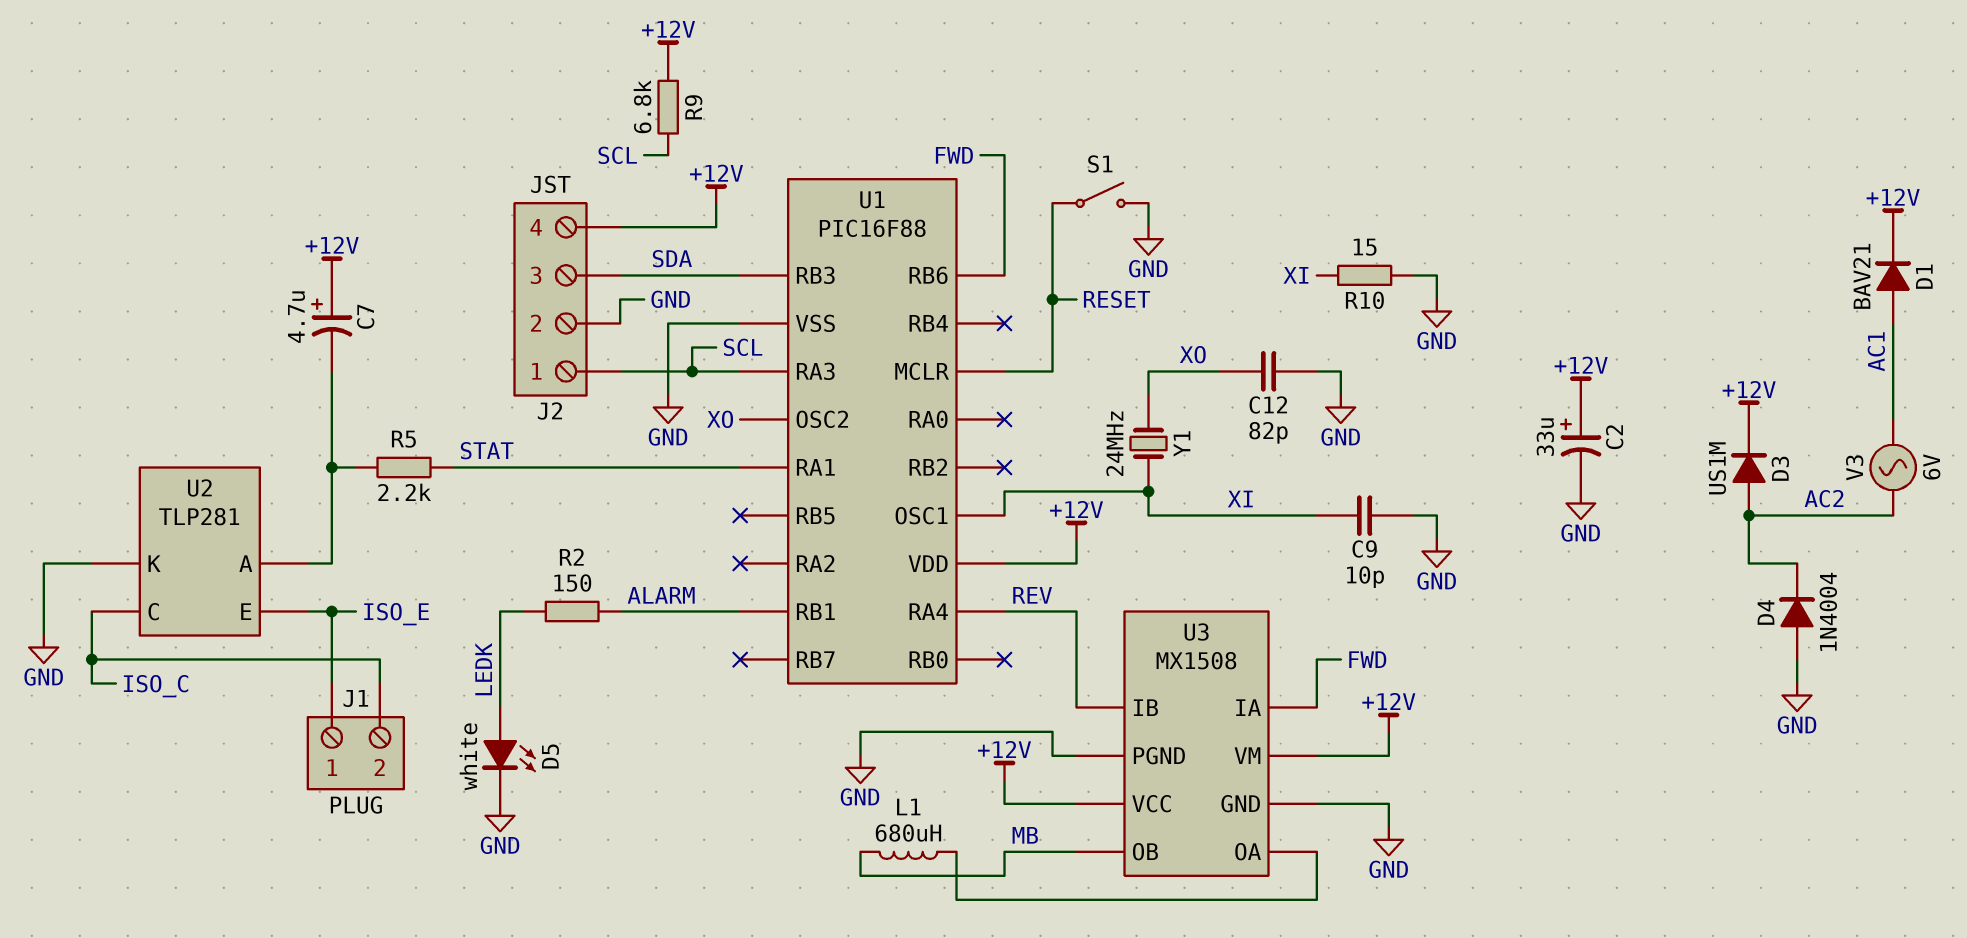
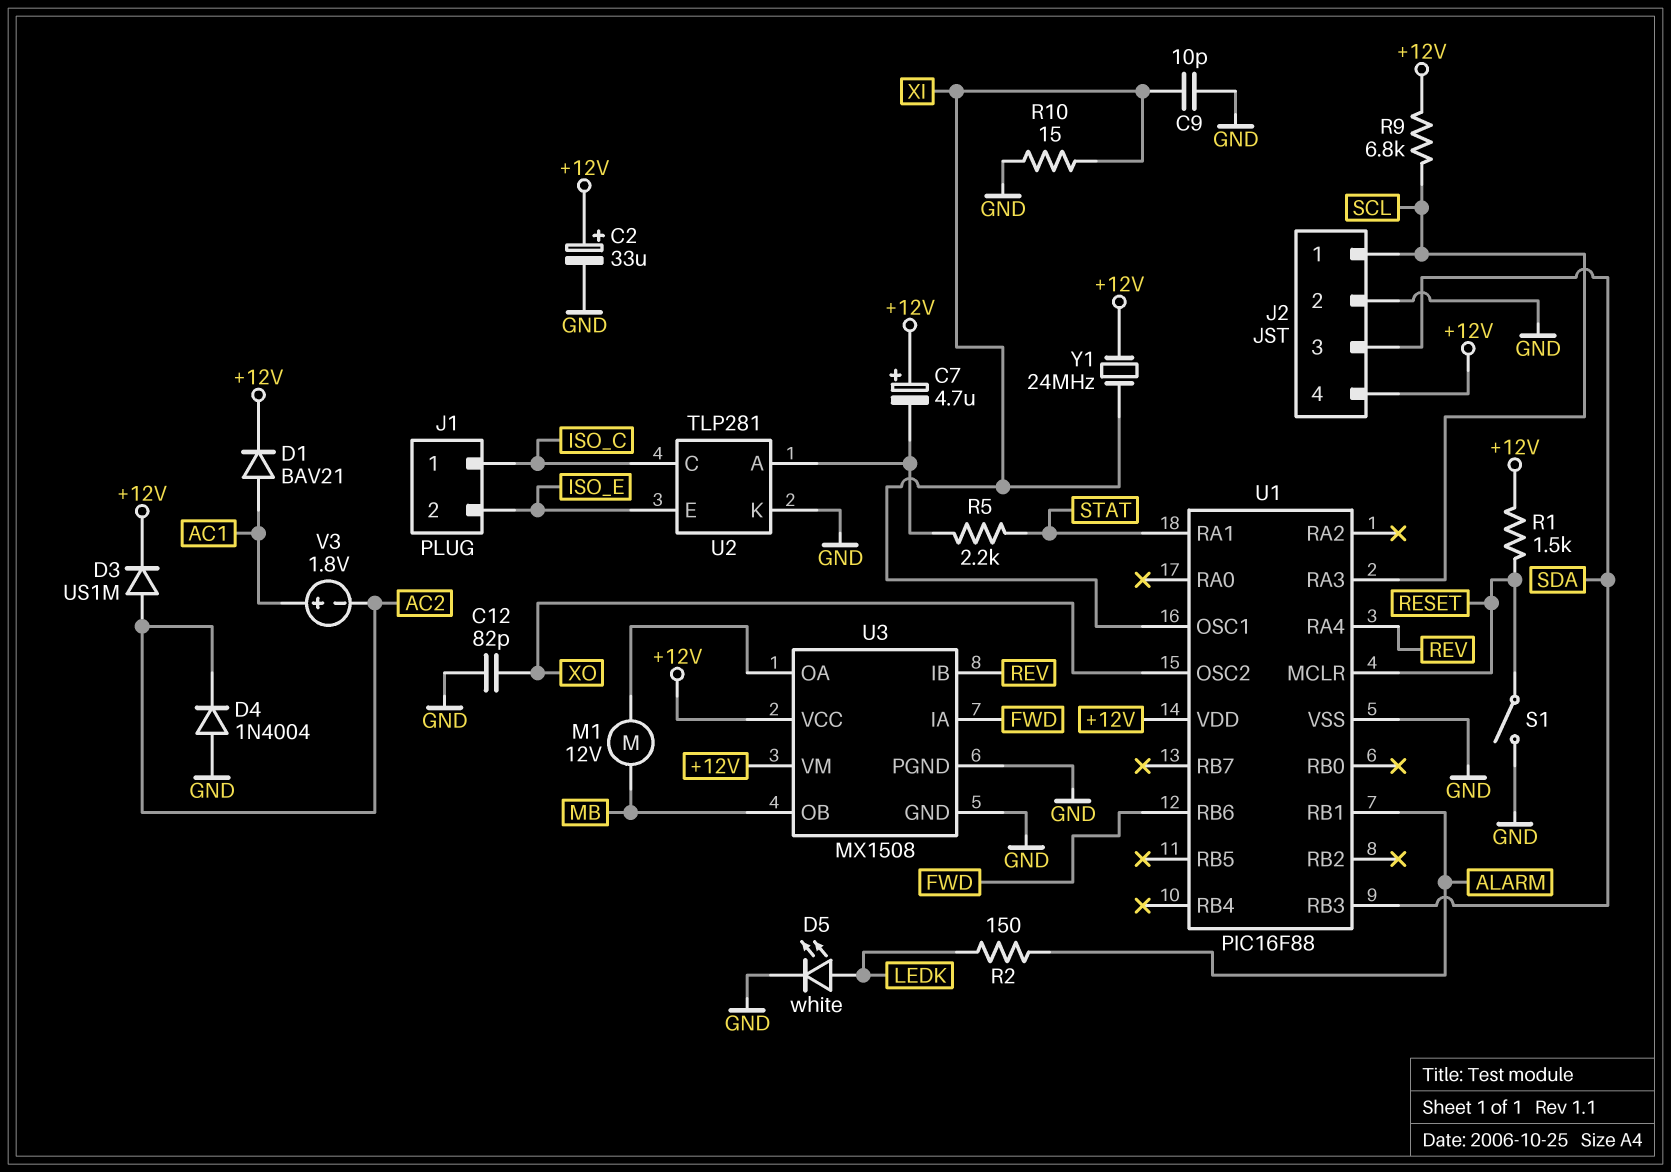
J1 pin 1: ISO_E -> ISO_C
J1 pin 2: ISO_C -> ISO_E
L1: 680uH (MB, U3/OA) -> none
M1: none -> motor 12V (MB, U3/OA)
R1: none -> 1.5k (+12V, RESET)
V3: AC 6V (AC1, AC2) -> 1.8V (plus AC1, minus AC2)
Y1: 24MHz (XI, XO) -> 24MHz (+12V, XI)

